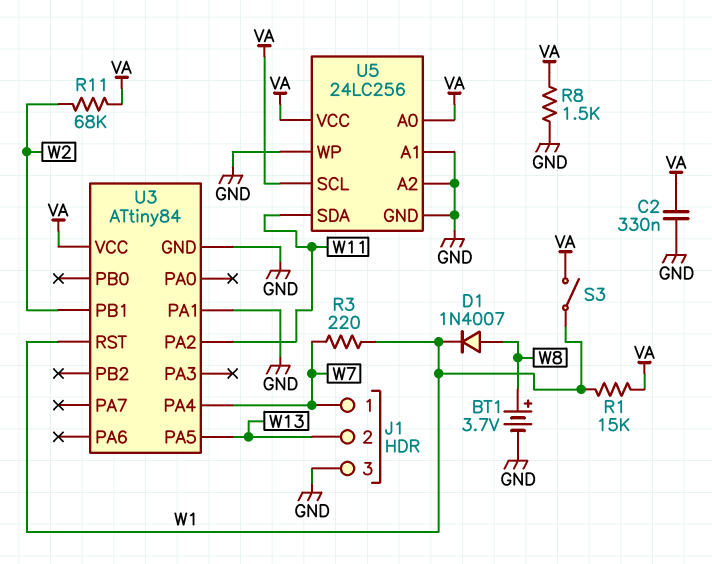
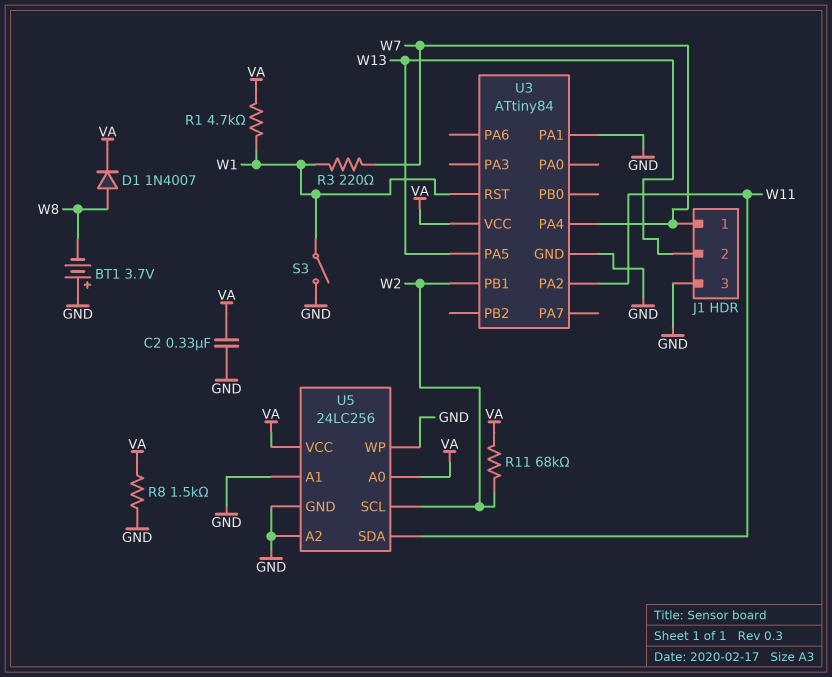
BT1: 3.7V (plus W8, minus GND) -> 3.7V (plus GND, minus W8)
D1: diode 1N4007 (A W8, K W1) -> diode 1N4007 (A W8, K VA)
R1: 15k (VA, W1) -> 4.7k (VA, W1)
S3: switch (VA, W1) -> switch (GND, W1)
U5 pin SCL: VA -> W2

